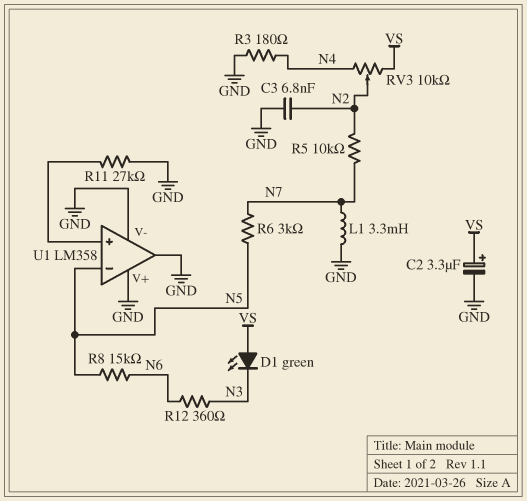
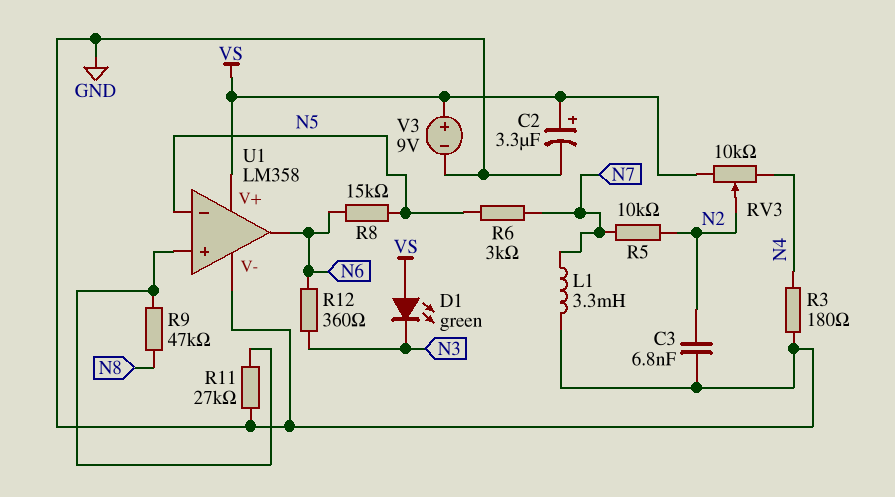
R9: none -> 47k (N8, U1/in+)
U1 pin V+: GND -> VS
U1 pin out: GND -> N6
V3: none -> 9V (plus VS, minus GND)

